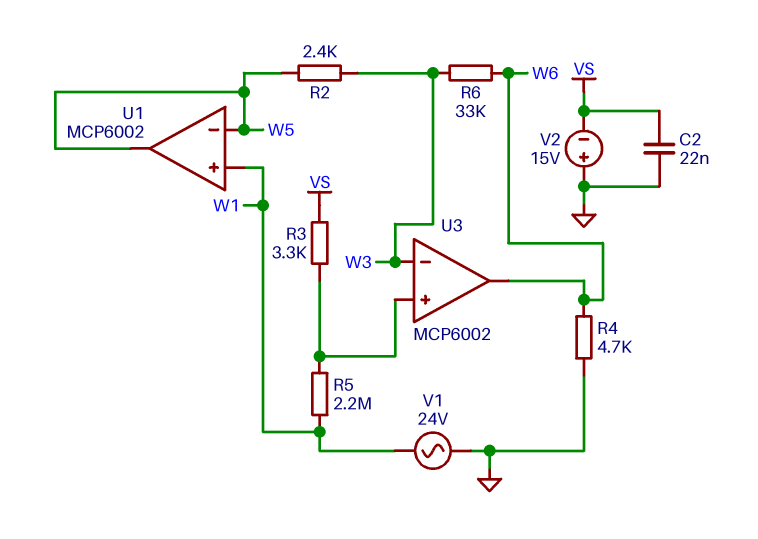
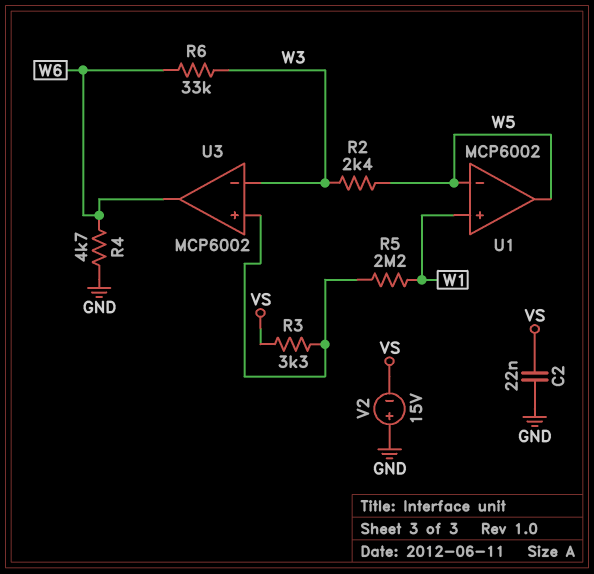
V1: AC 24V (GND, W1) -> none

